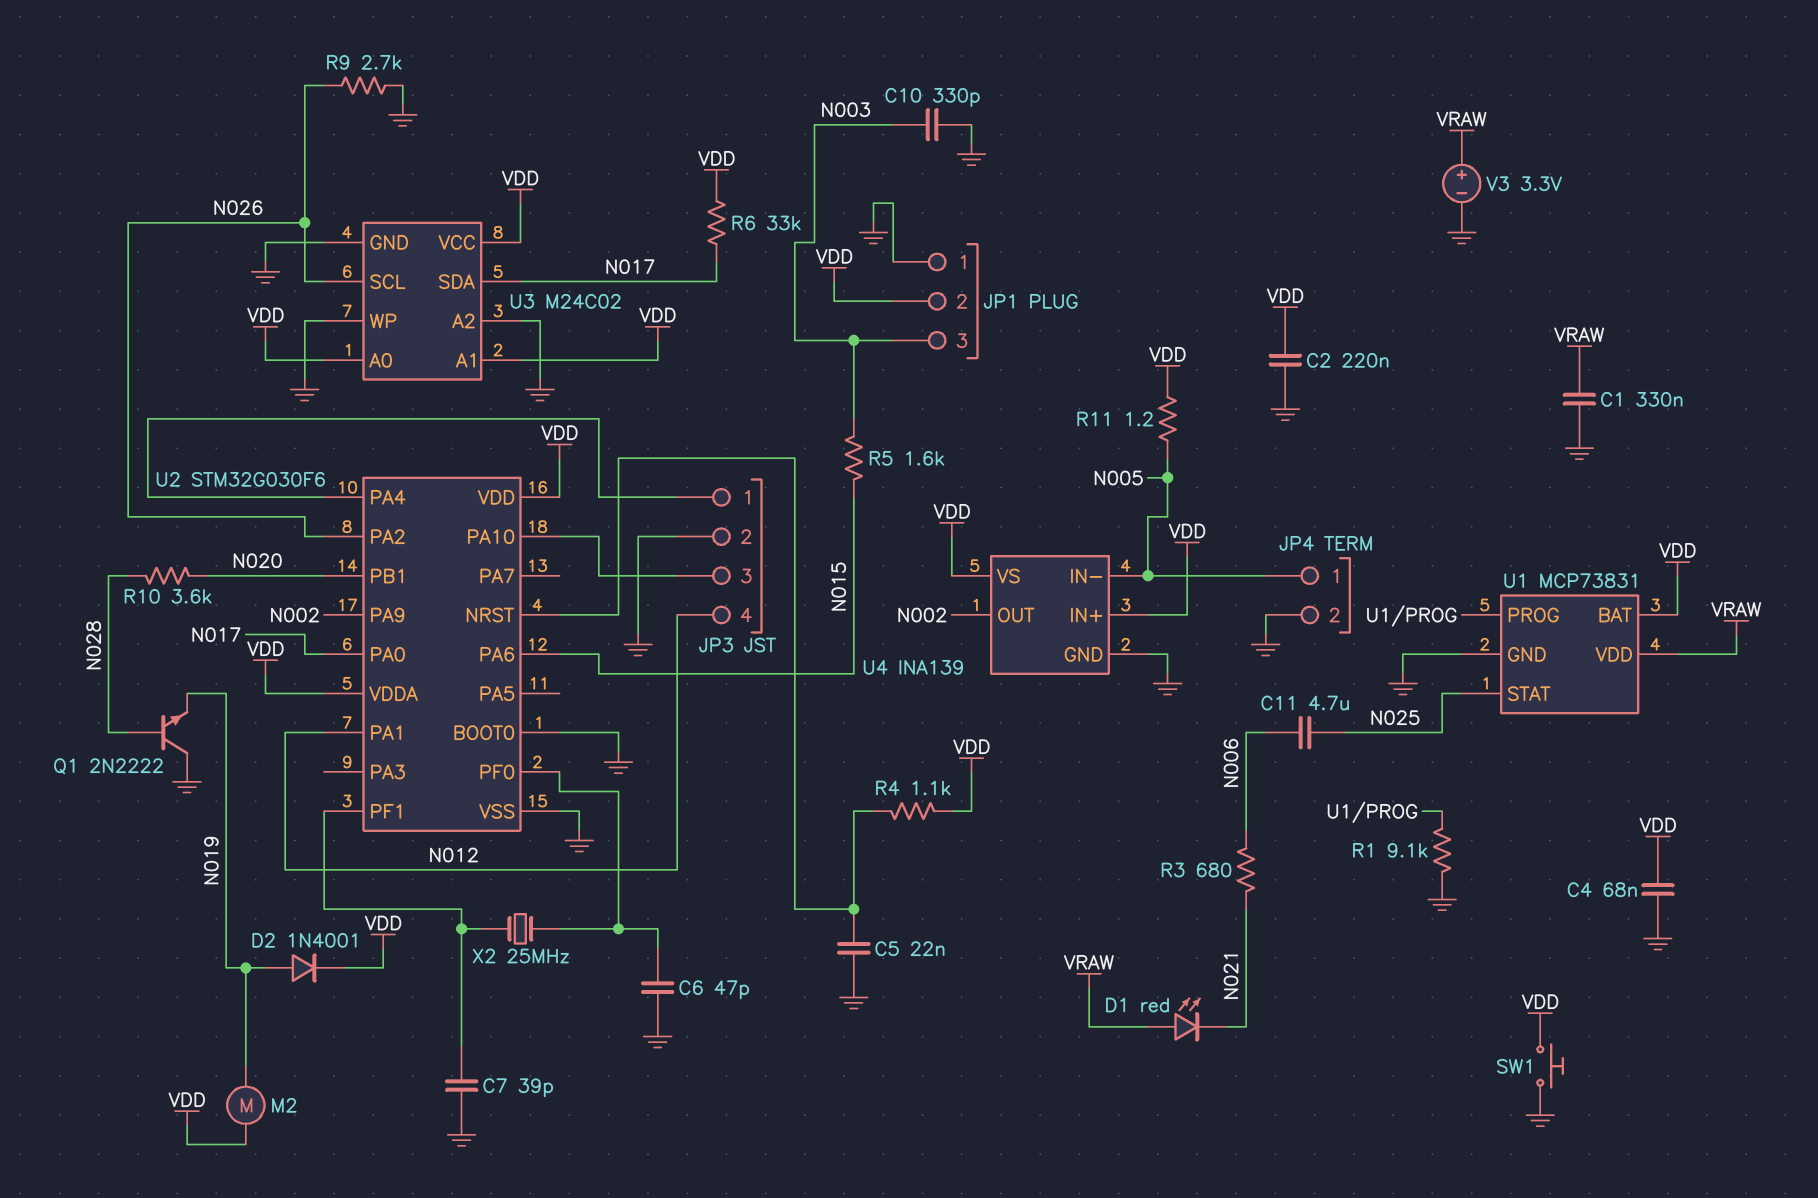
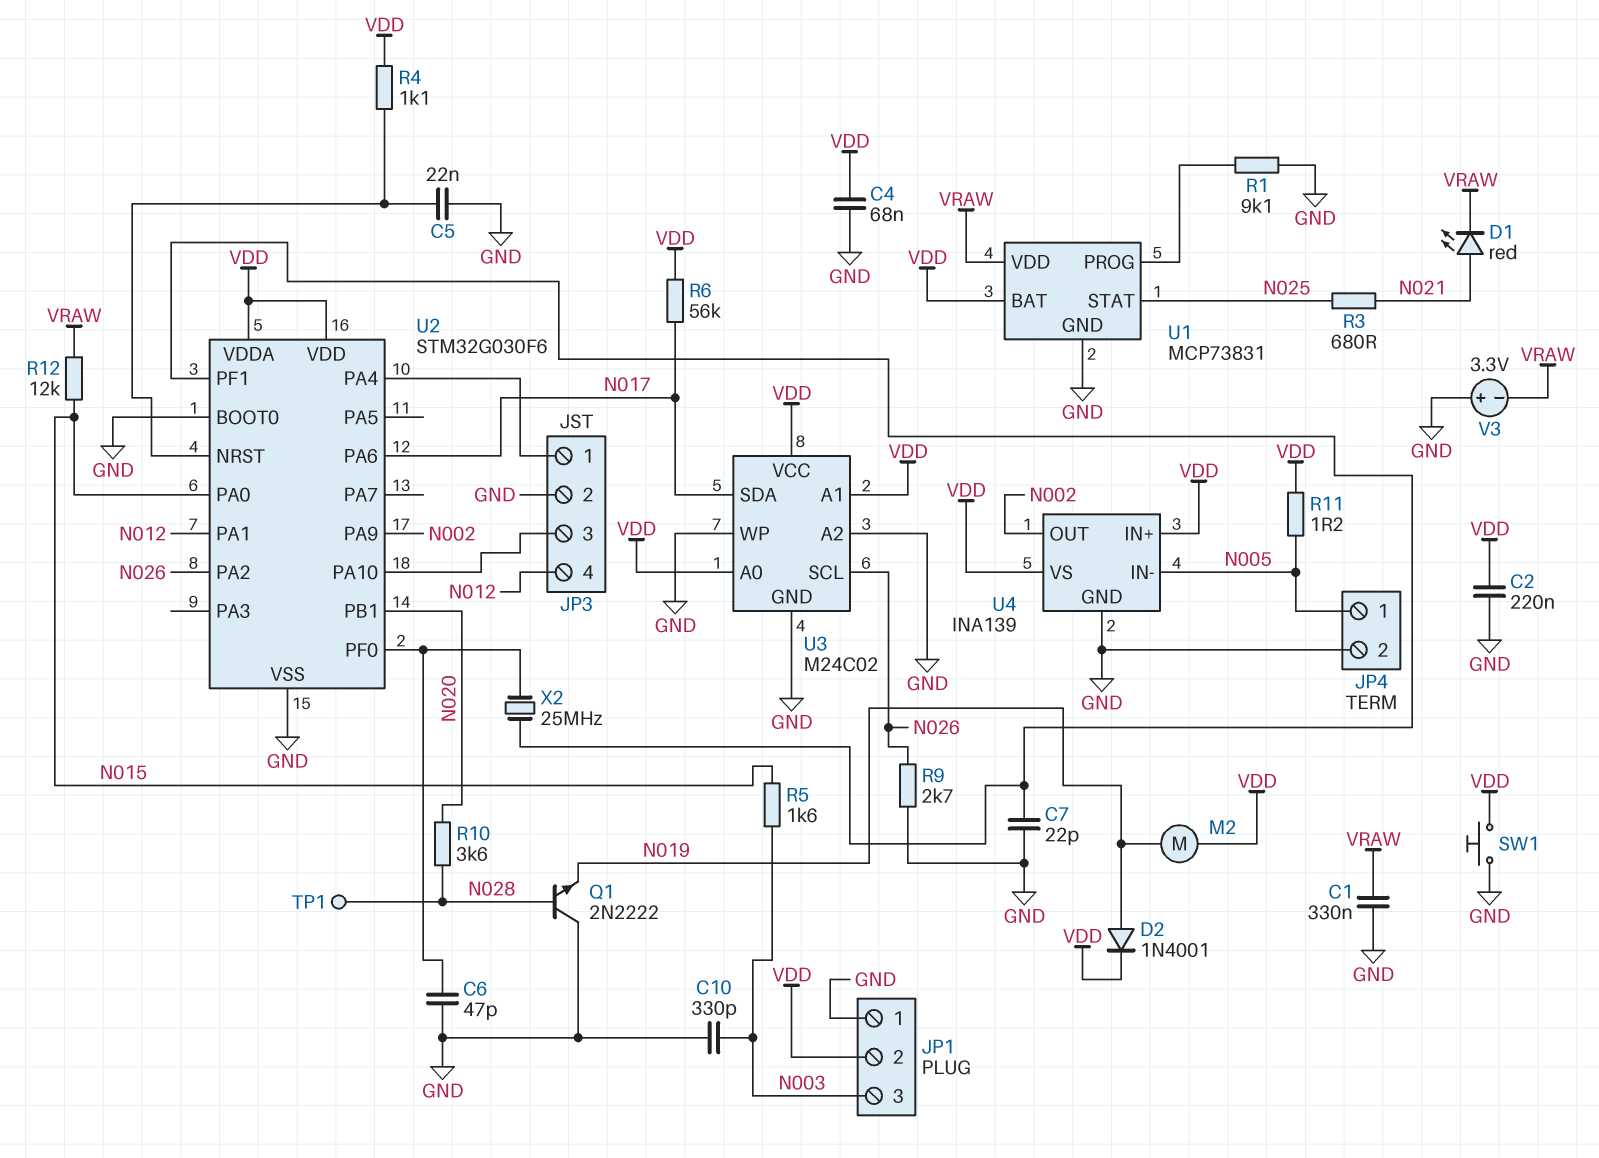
C7: 39pF (GND, U2/PF1) -> 22pF (GND, U2/PF1)
C11: 4.7uF (N006, N025) -> none
D1: LED red (A VRAW, K N021) -> LED red (A N021, K VRAW)
R3: 680 (N006, N021) -> 680 (N021, N025)
R6: 33k (N017, VDD) -> 56k (N017, VDD)
R12: none -> 12k (N015, VRAW)
TP1: none -> test point (N028)
U2 pin PA0: N017 -> N015
U2 pin PA6: N015 -> N017
V3: 3.3V (plus VRAW, minus GND) -> 3.3V (plus GND, minus VRAW)

